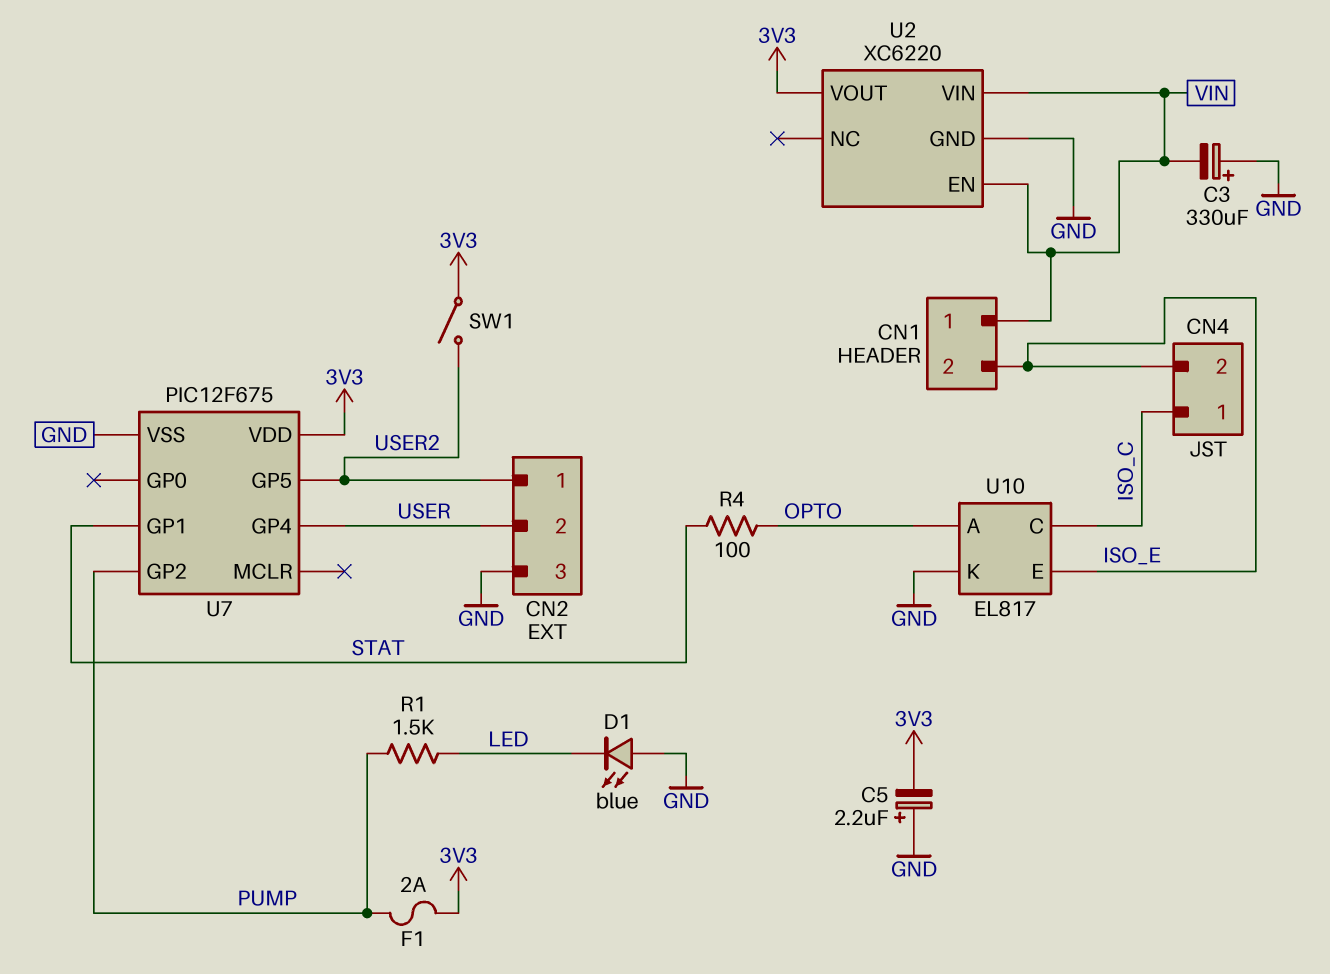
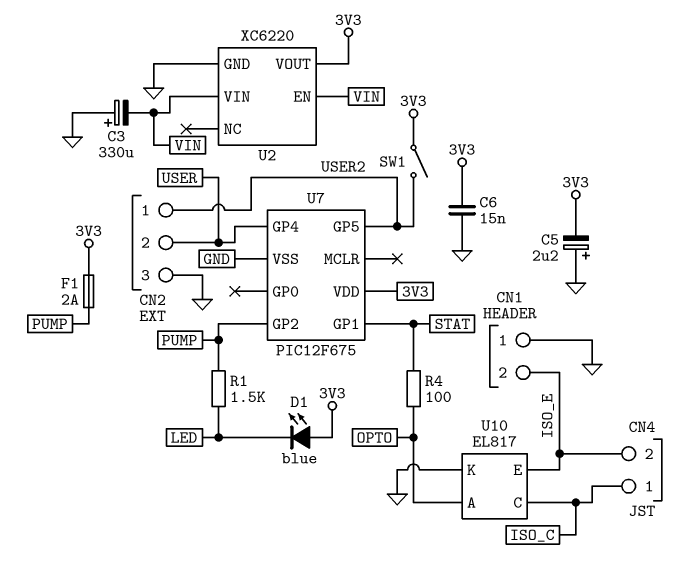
C6: none -> 15nF (3V3, GND)
CN1 pin 1: VIN -> GND
D1: LED blue (A GND, K LED) -> LED blue (A 3V3, K LED)

